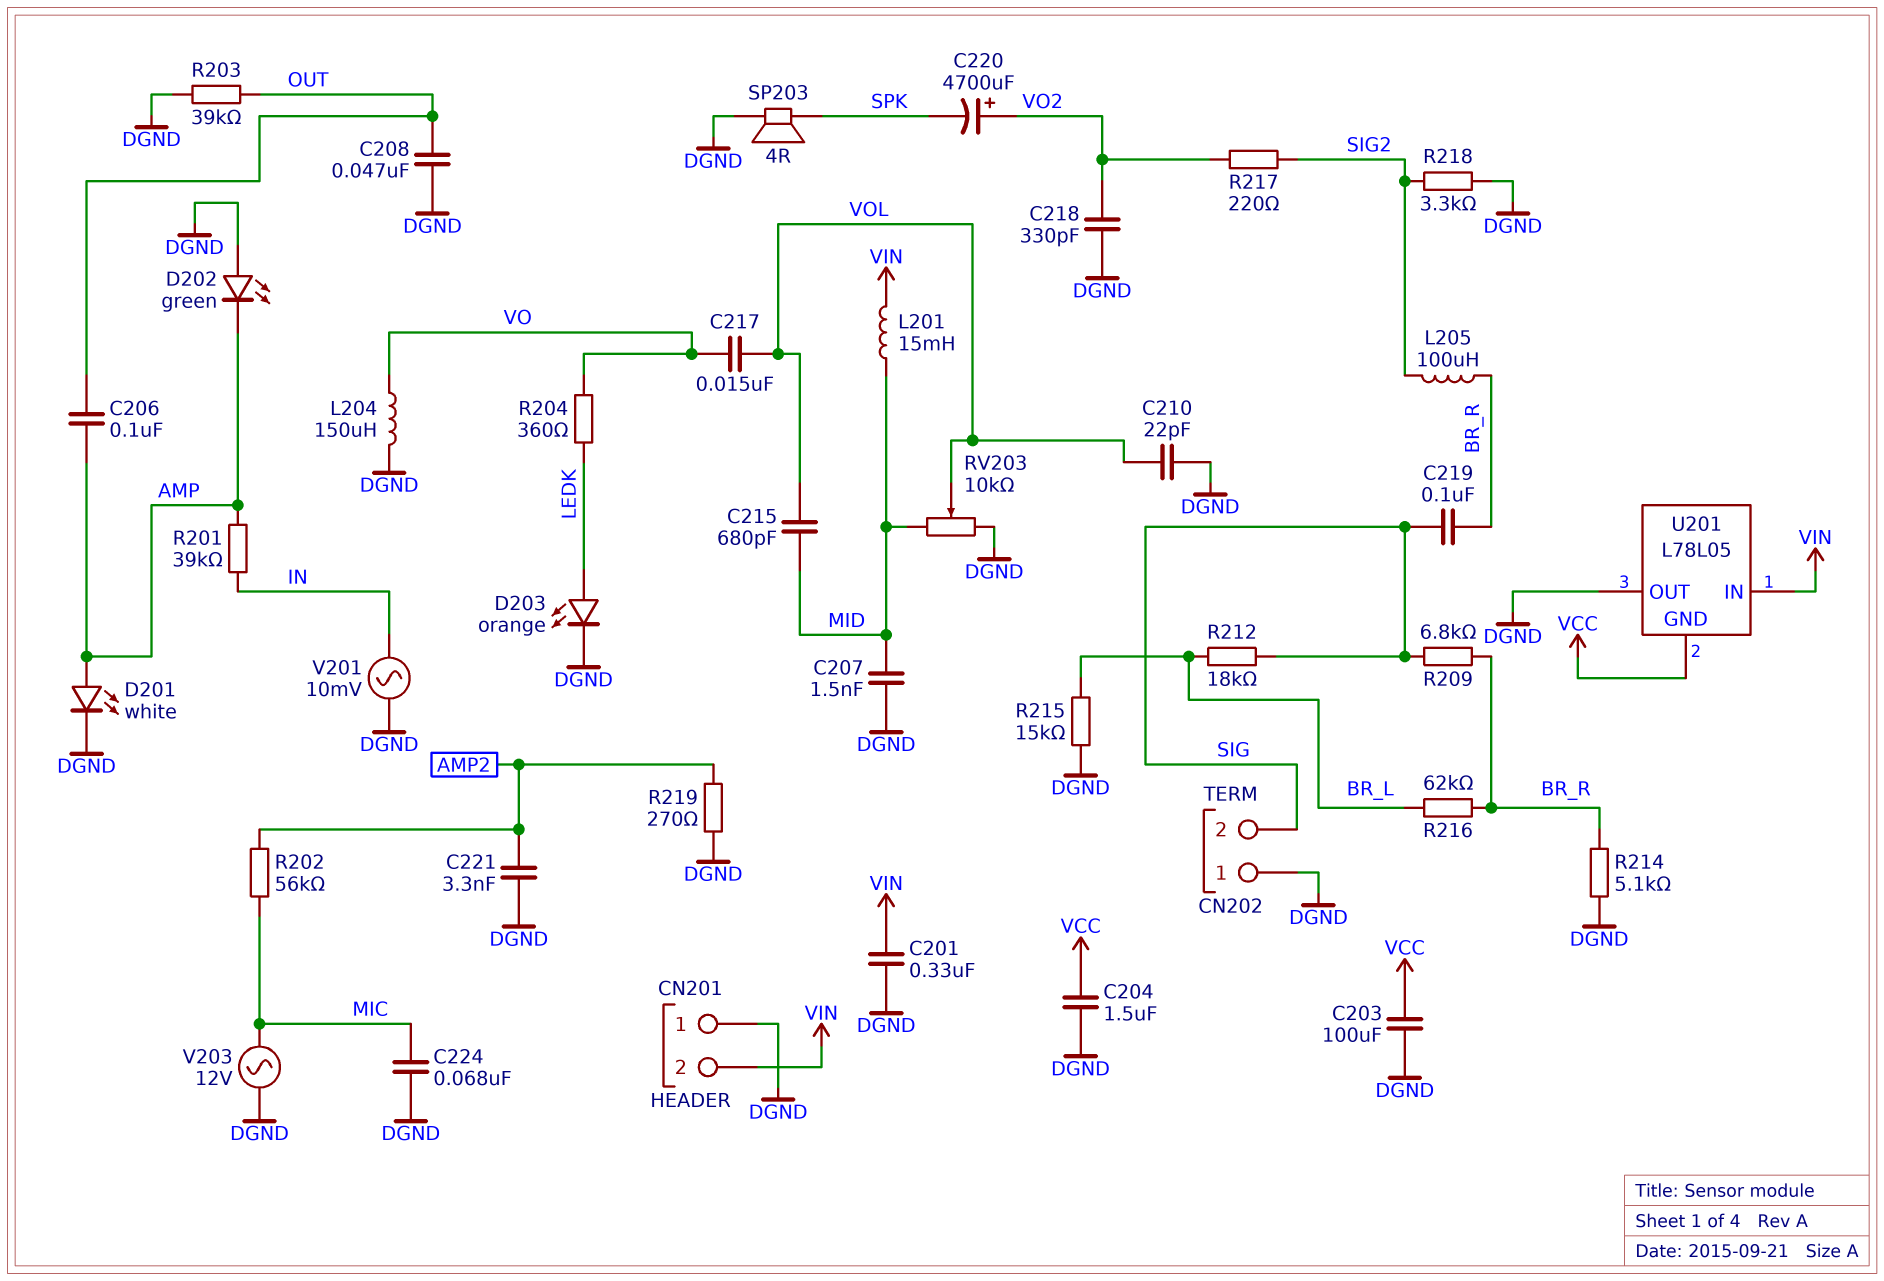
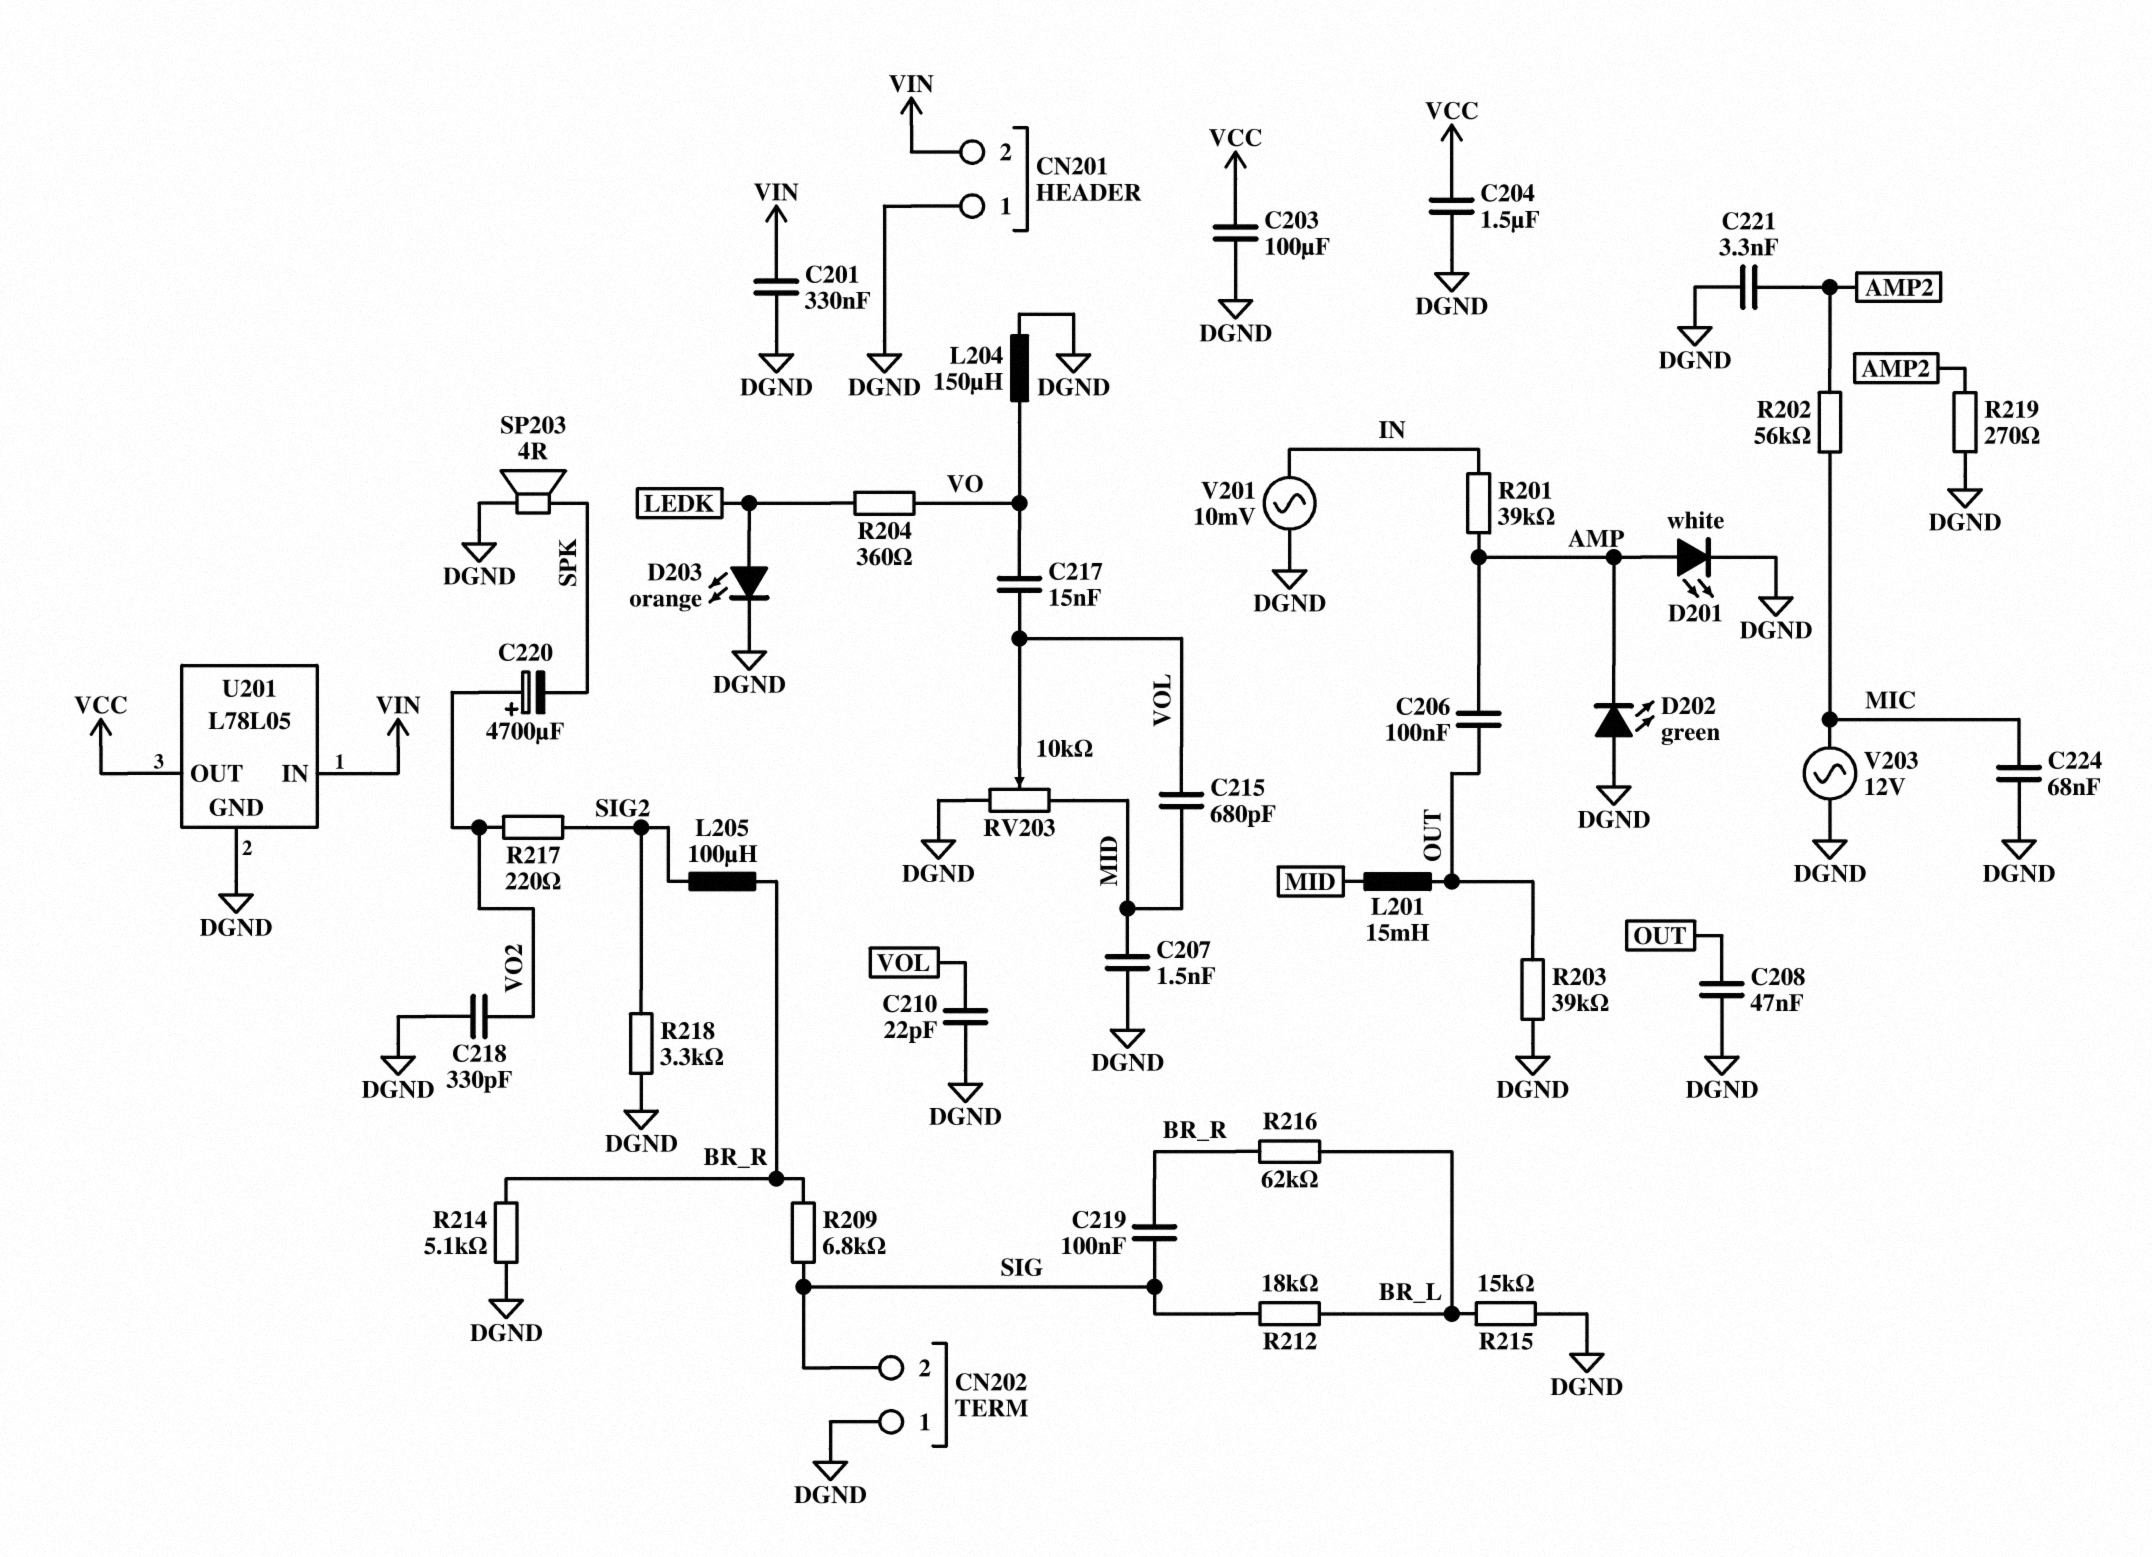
L201: 15mH (MID, VIN) -> 15mH (MID, OUT)
U201 pin GND: VCC -> DGND
U201 pin OUT: DGND -> VCC

